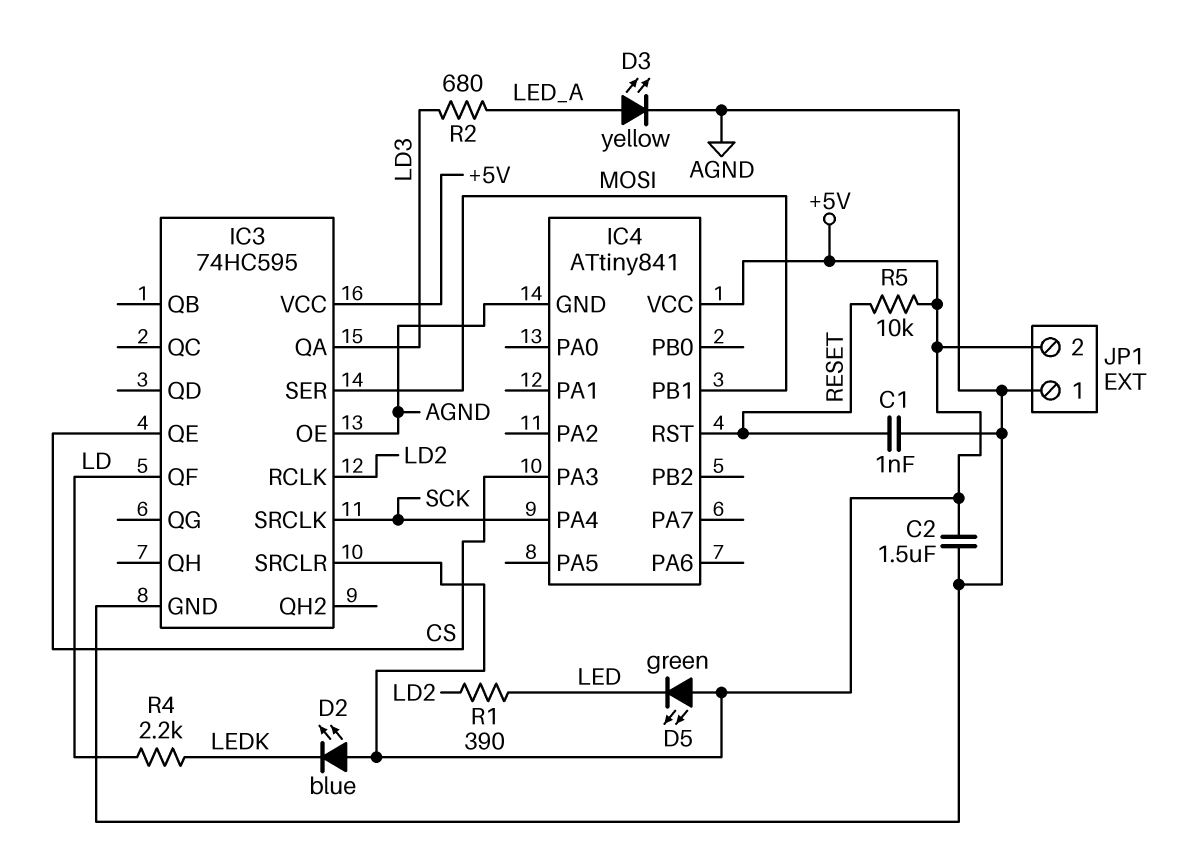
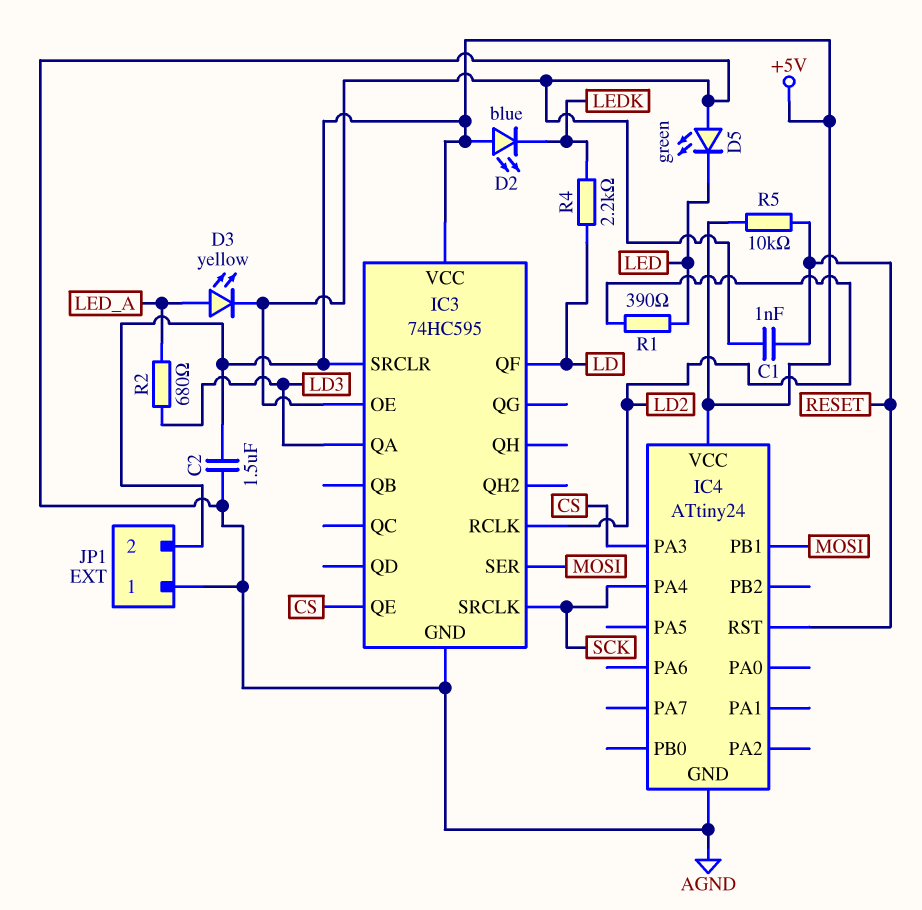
D5: LED green (A +5V, K LED) -> LED green (A AGND, K LED)
IC4: ATtiny841 -> ATtiny24

